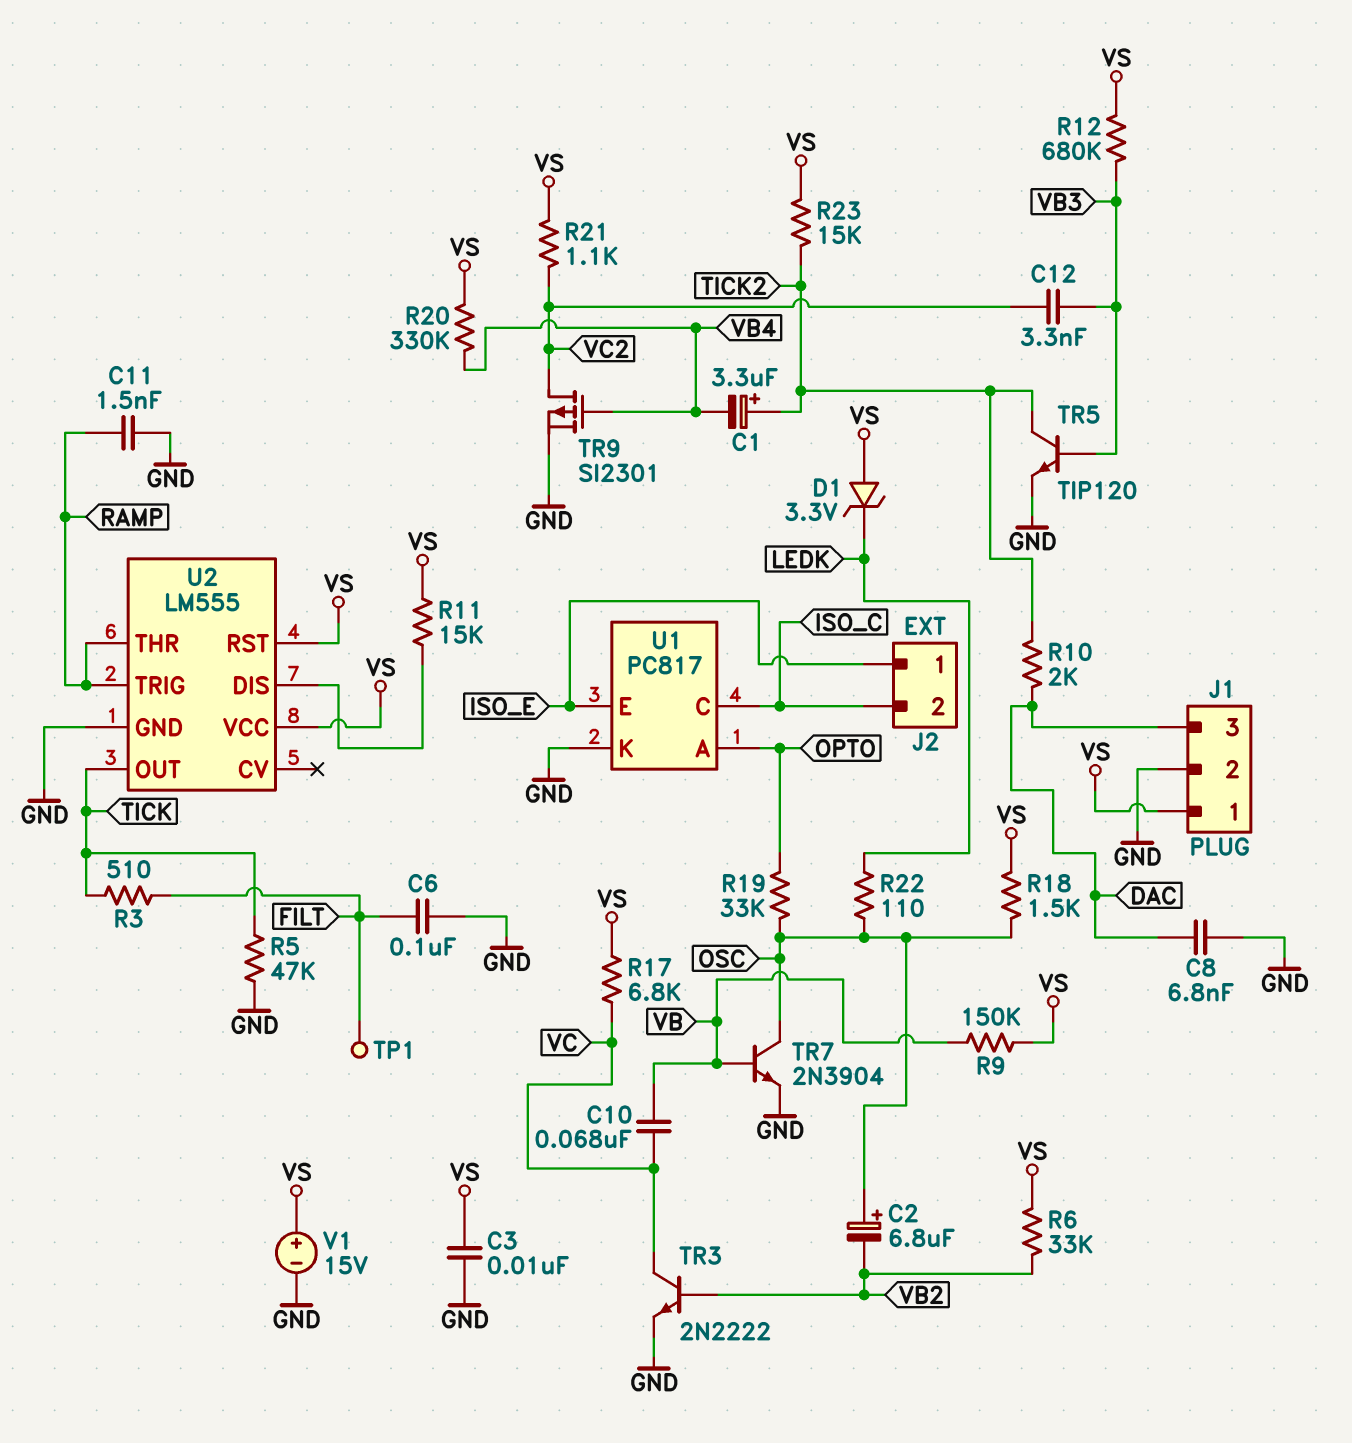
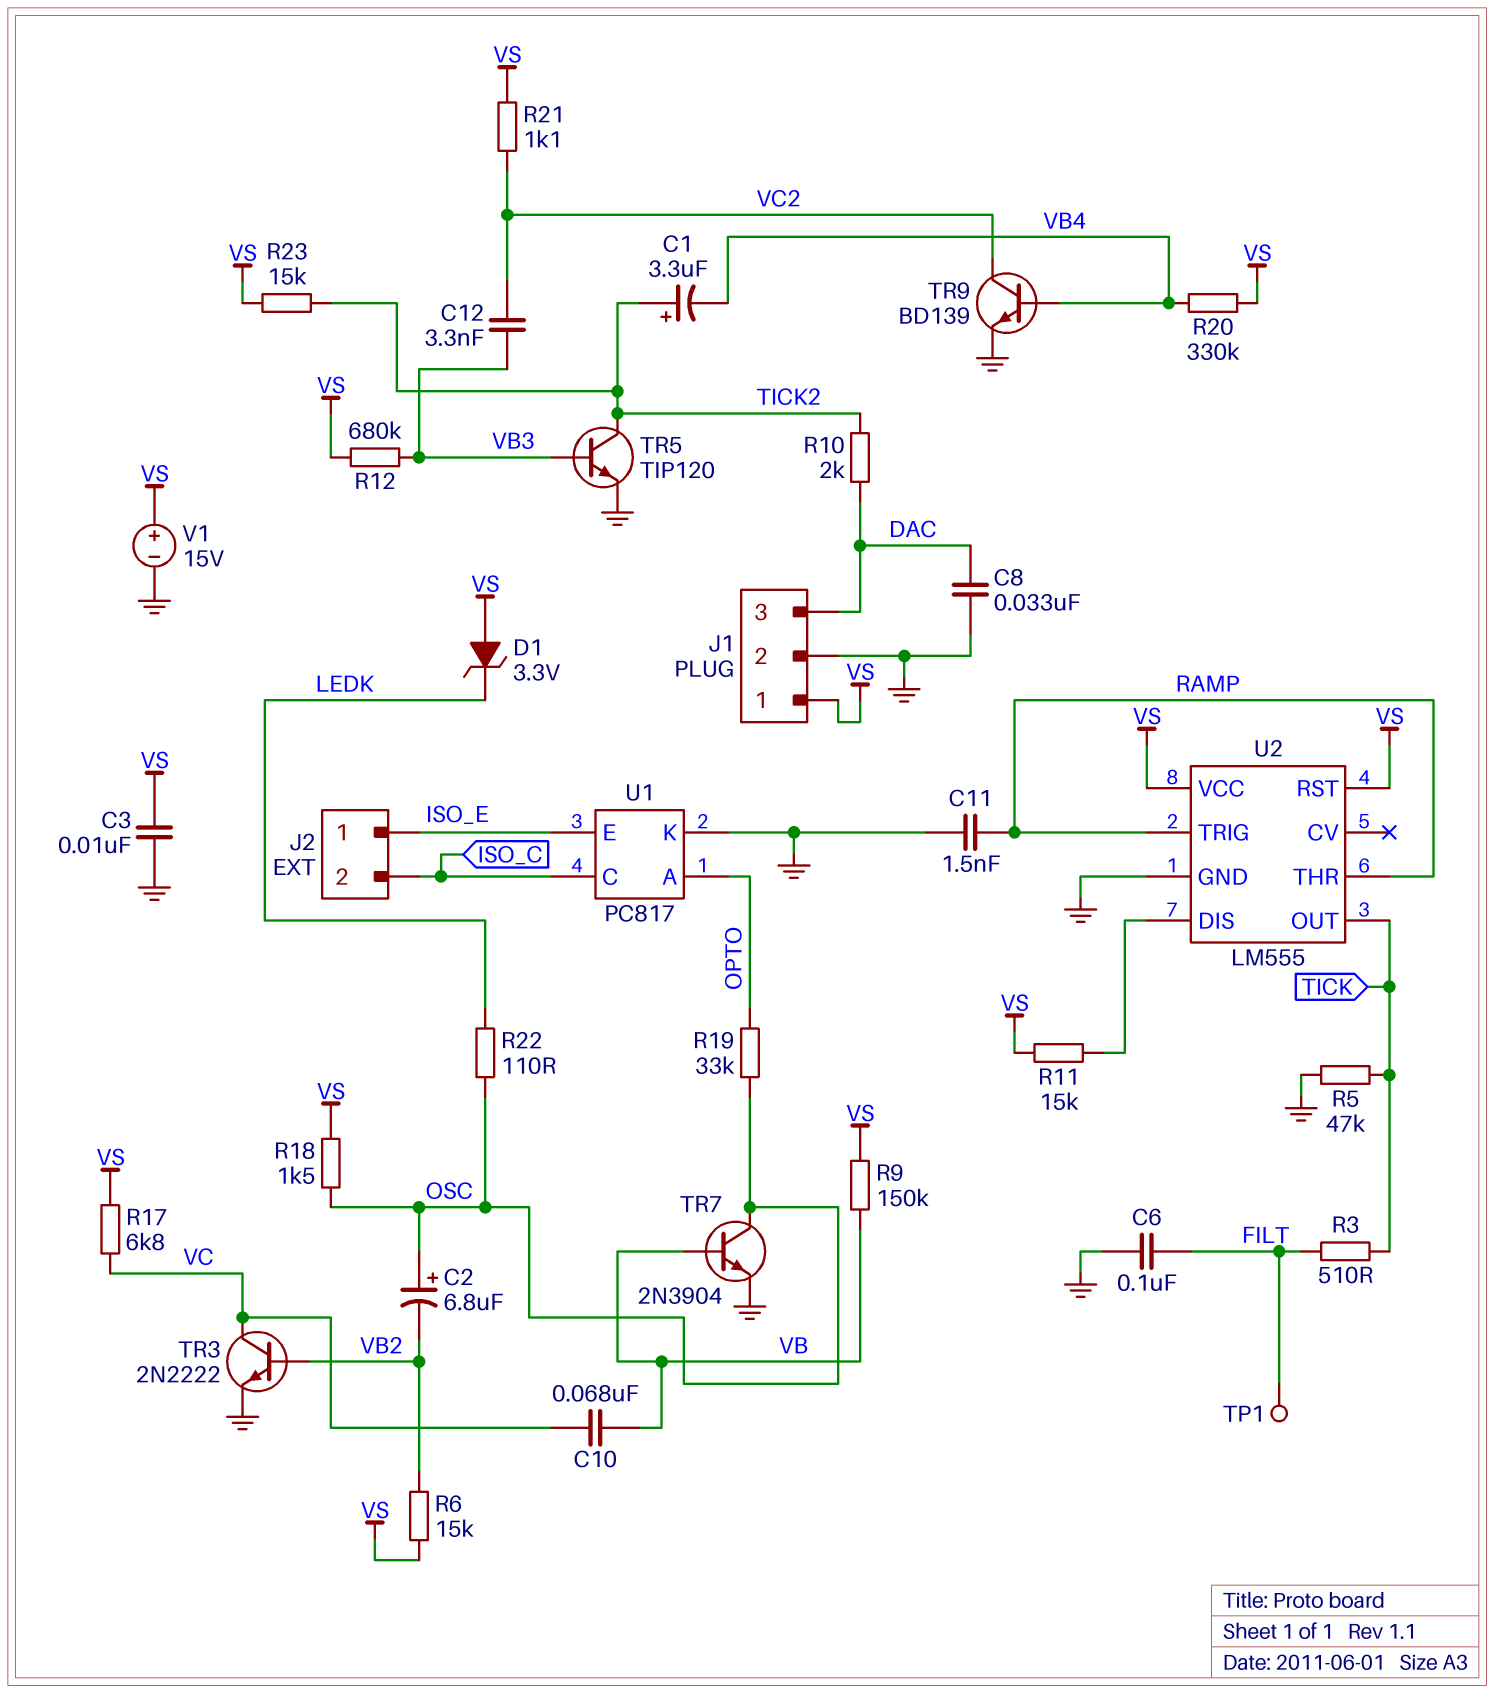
C8: 6.8nF (DAC, GND) -> 33nF (DAC, GND)
R6: 33k (VB2, VS) -> 15k (VB2, VS)
TR9: PMOS SI2301 (G VB4, D VC2, S GND) -> NPN BD139 (B VB4, C VC2, E GND)

